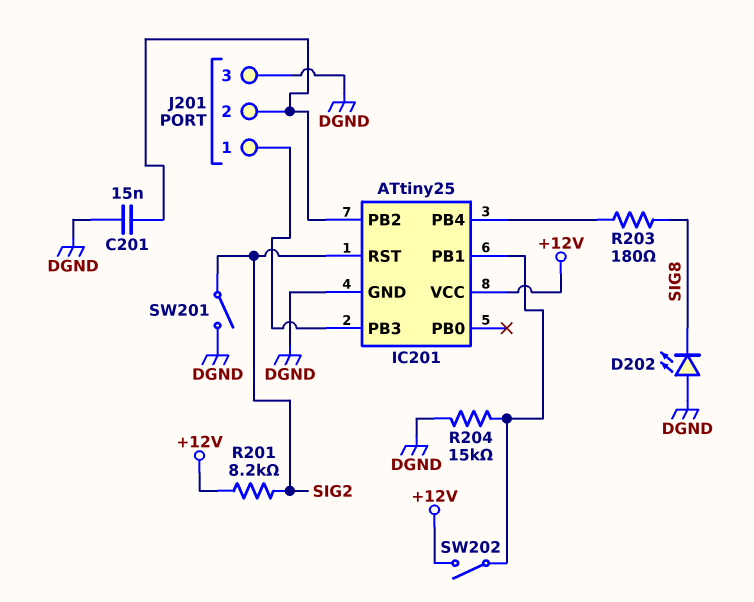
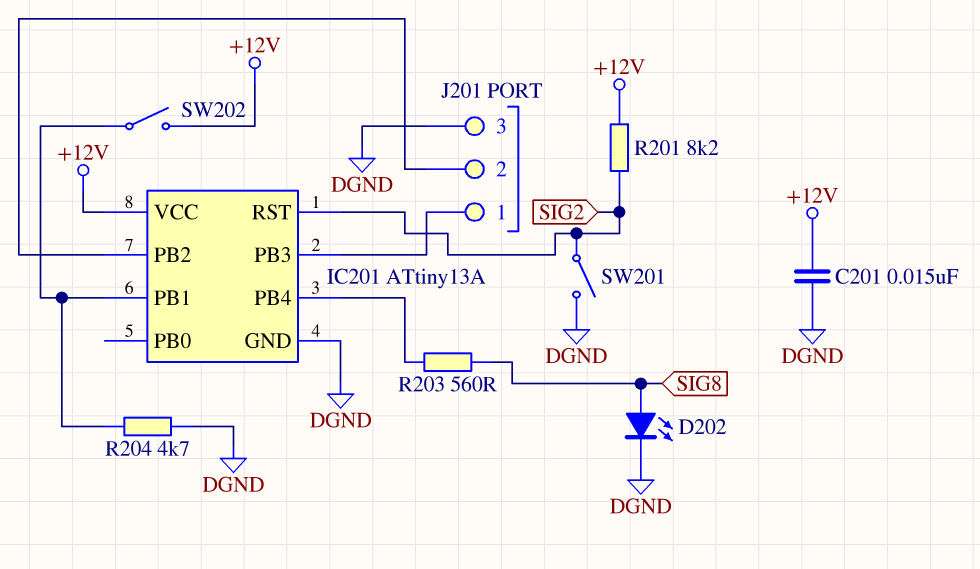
C201: 15nF (DGND, IC201/PB2) -> 15nF (+12V, DGND)
D202: LED (A DGND, K SIG8) -> LED (A SIG8, K DGND)
IC201: ATtiny25 -> ATtiny13A
R203: 180 (IC201/PB4, SIG8) -> 560 (IC201/PB4, SIG8)
R204: 15k (DGND, IC201/PB1) -> 4.7k (DGND, IC201/PB1)

